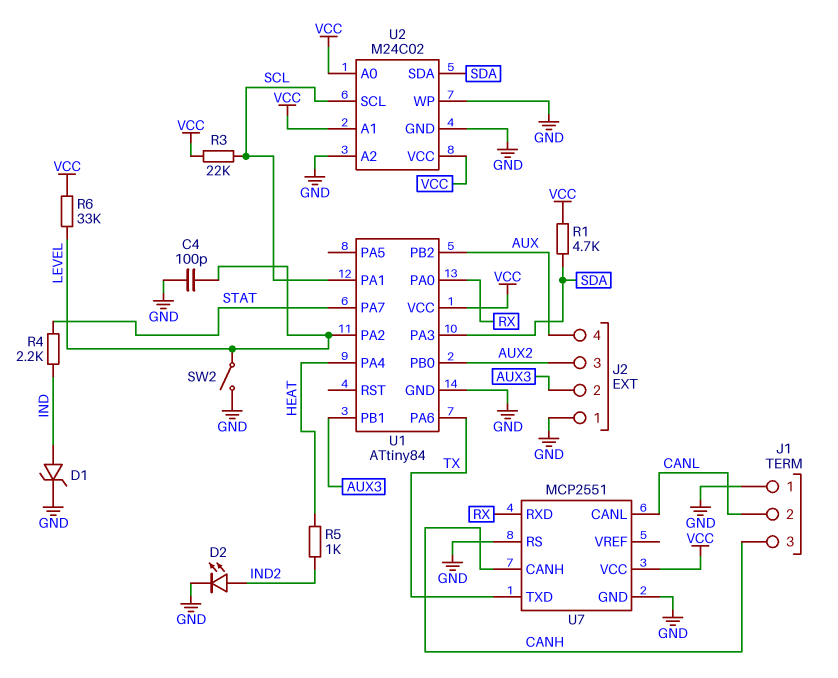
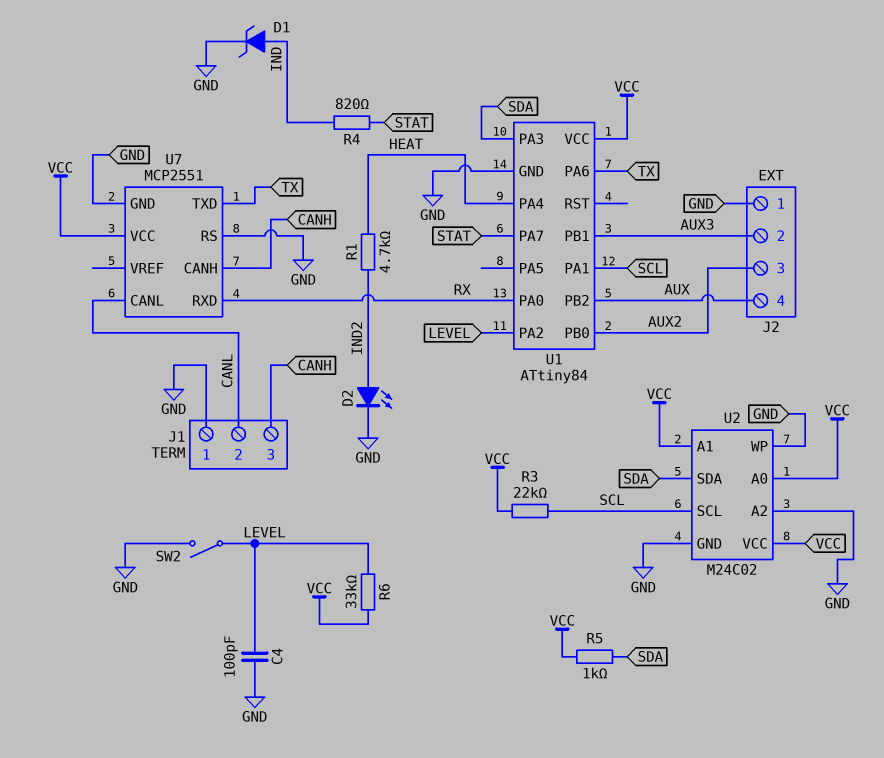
R1: 4.7k (SDA, VCC) -> 4.7k (HEAT, IND2)
R4: 2.2k (IND, STAT) -> 820 (IND, STAT)
R5: 1k (HEAT, IND2) -> 1k (SDA, VCC)

